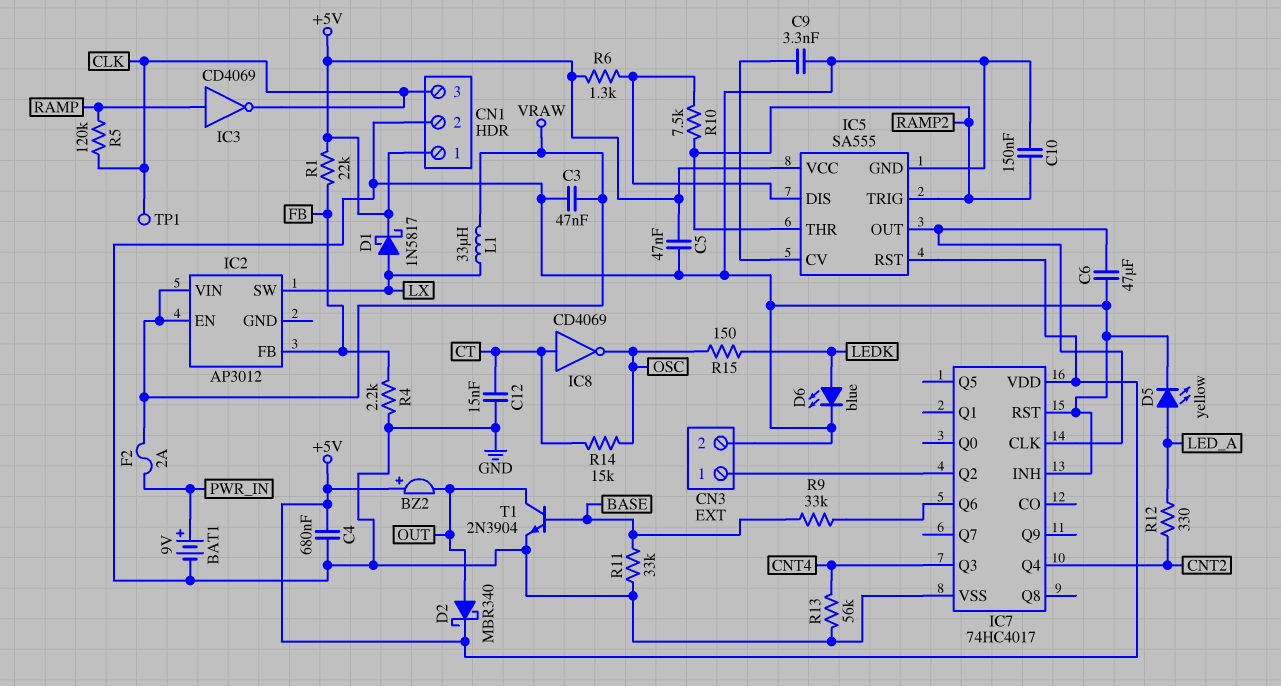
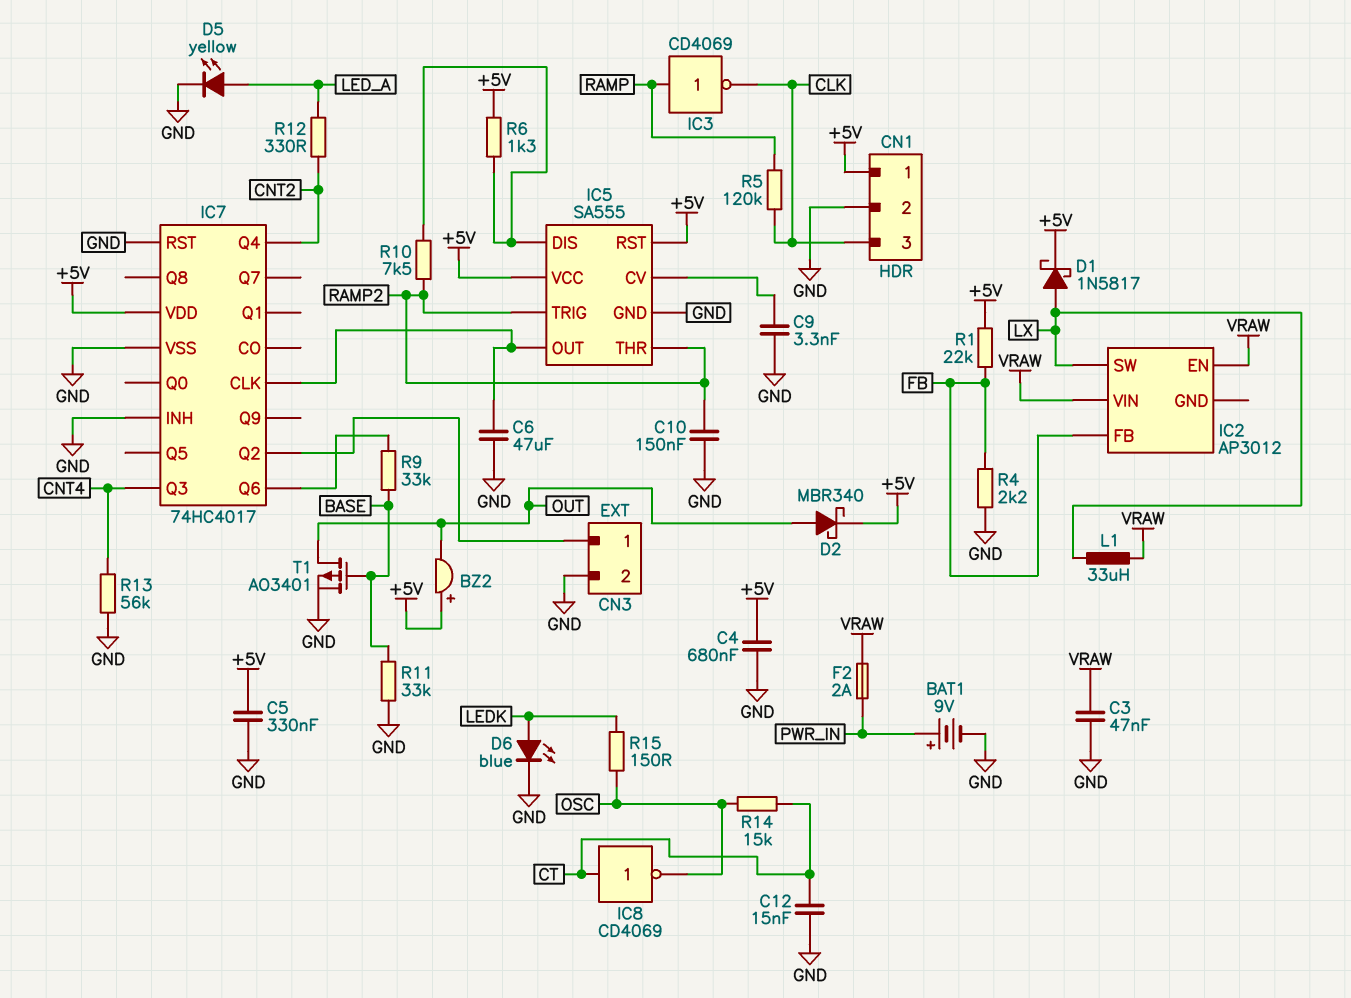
C5: 47nF (+5V, GND) -> 330nF (+5V, GND)
T1: NPN 2N3904 (B BASE, C OUT, E GND) -> PMOS AO3401 (G BASE, D OUT, S GND)
TP1: test point (CLK) -> none

